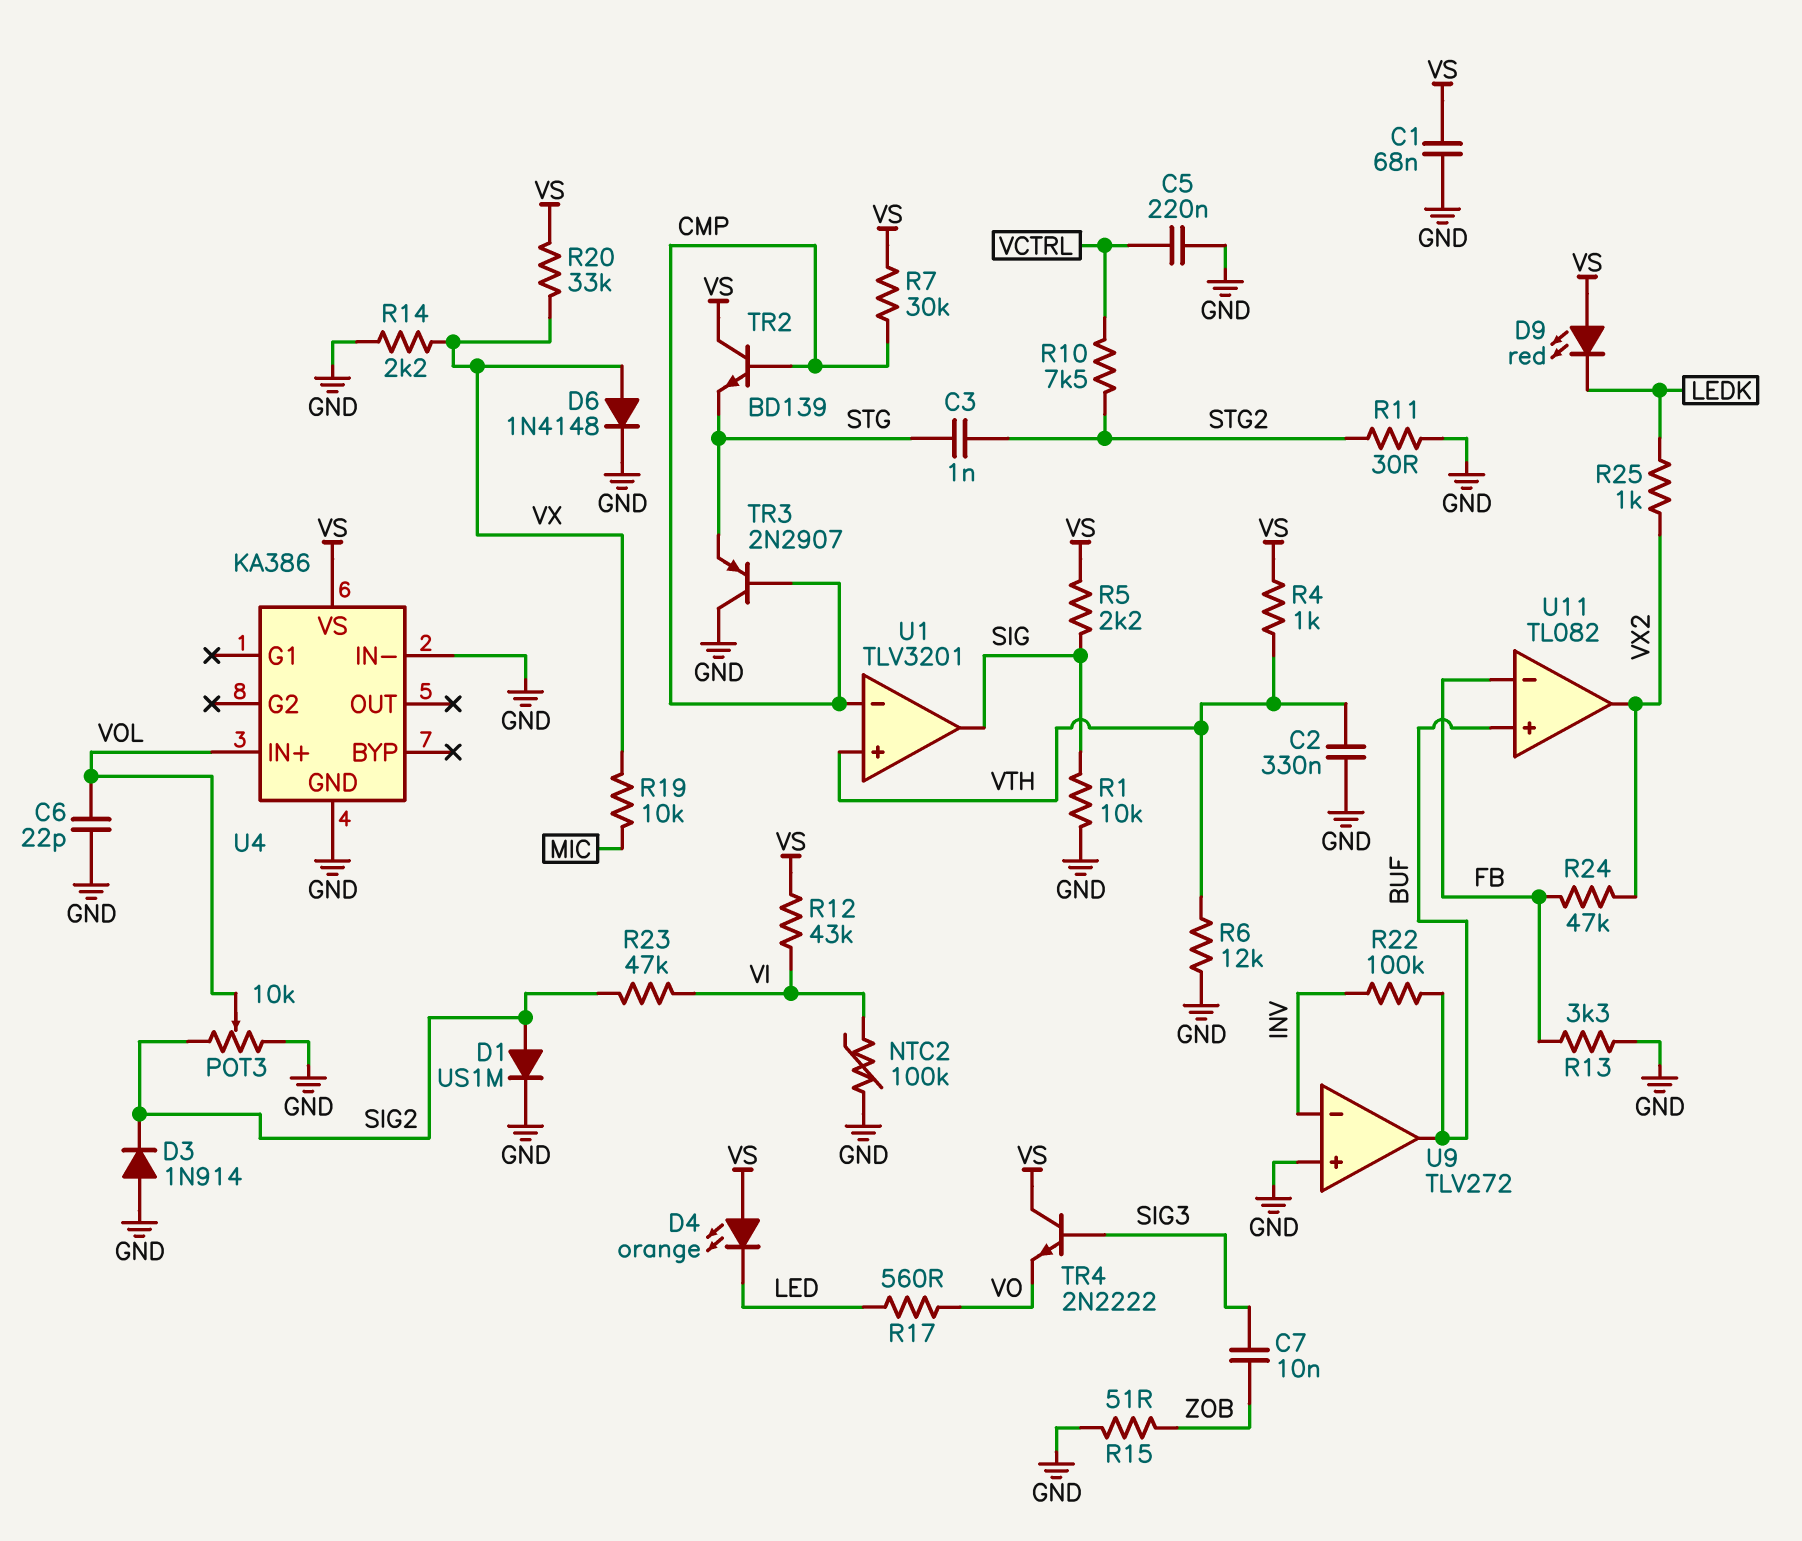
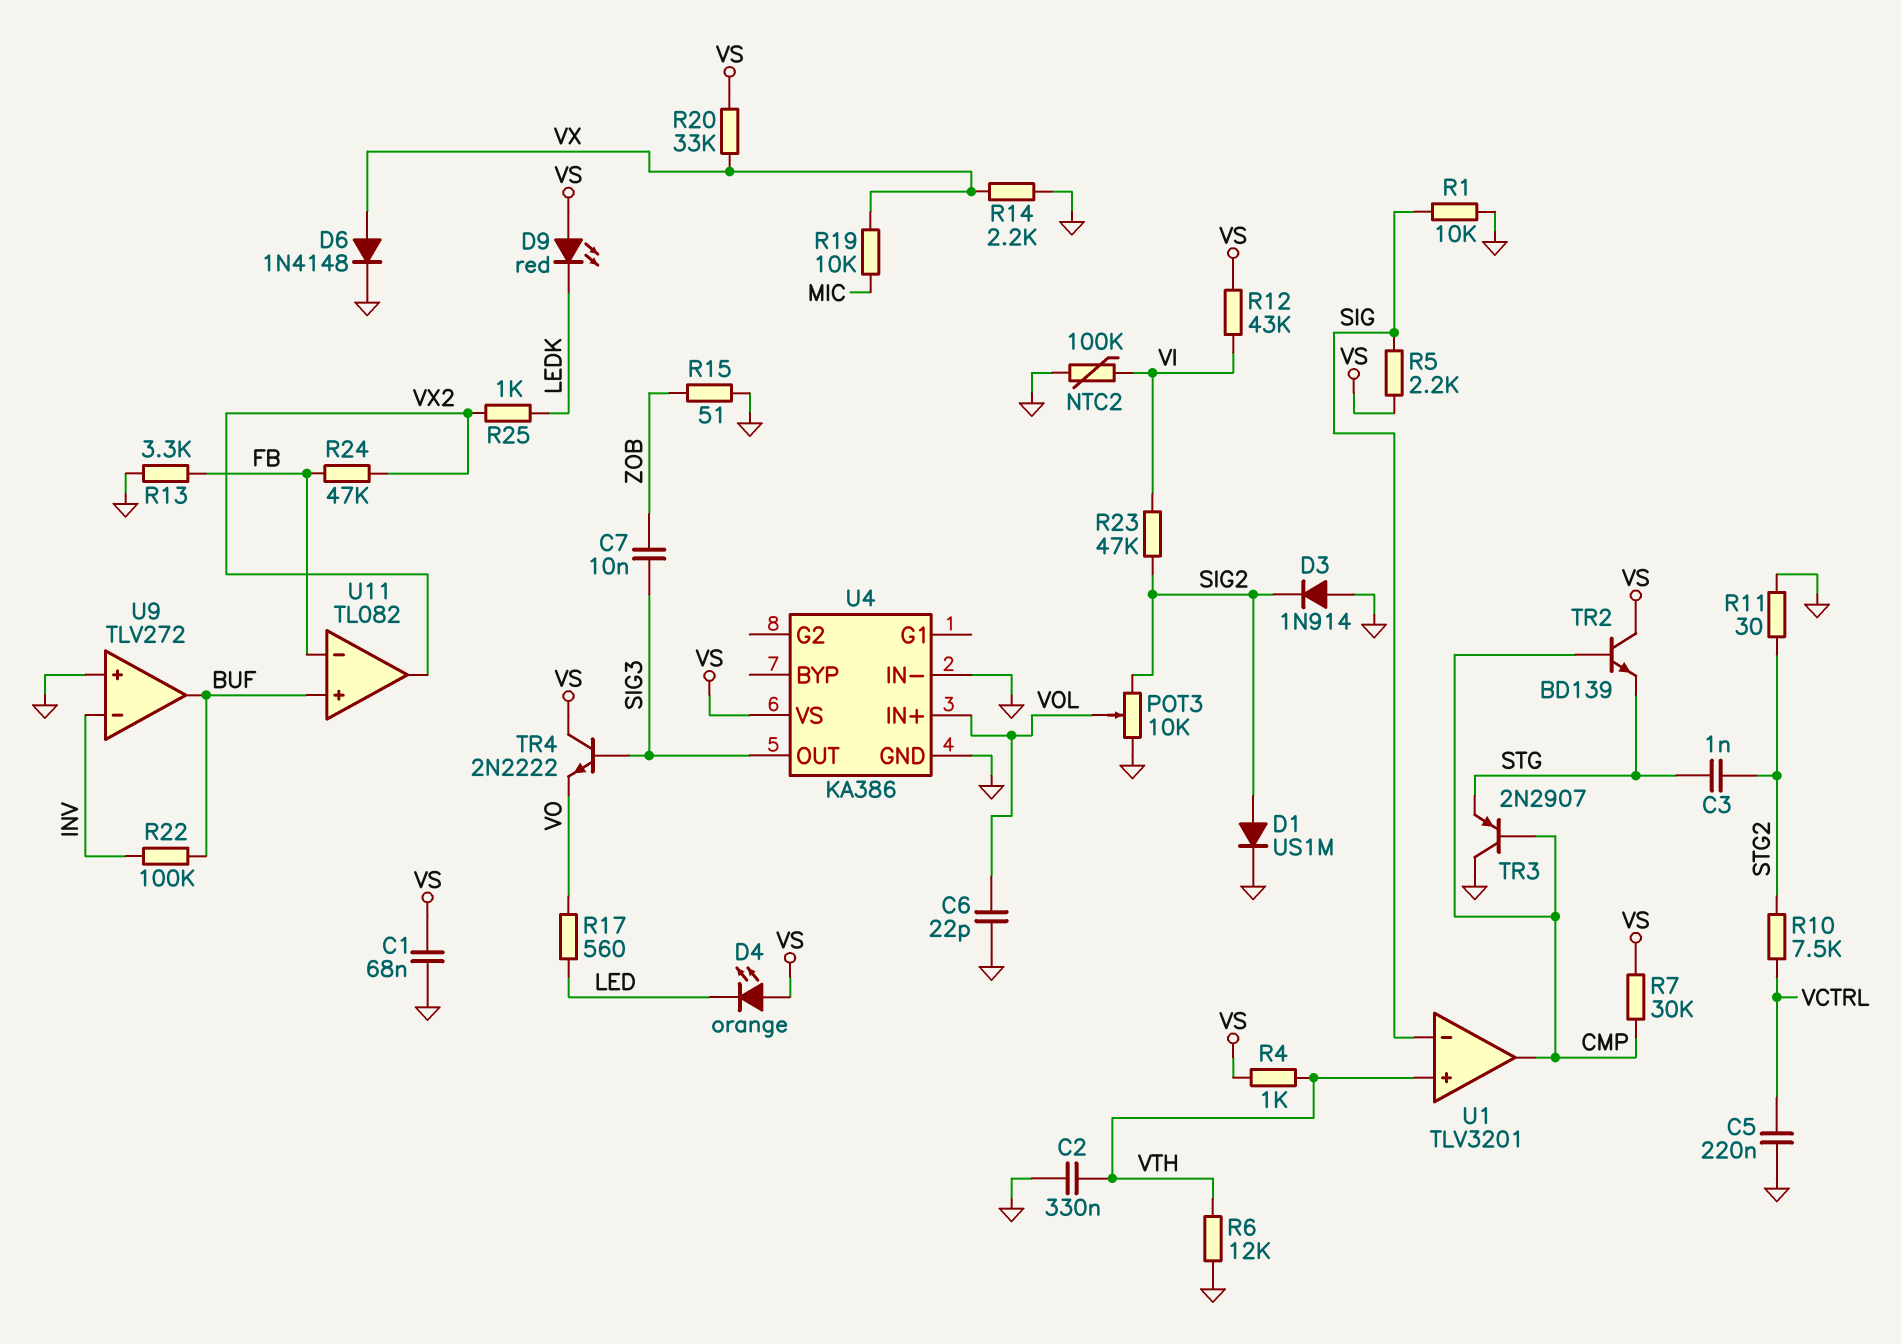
U1 pin in-: CMP -> SIG
U1 pin out: SIG -> CMP
U4 pin OUT: none -> SIG3

